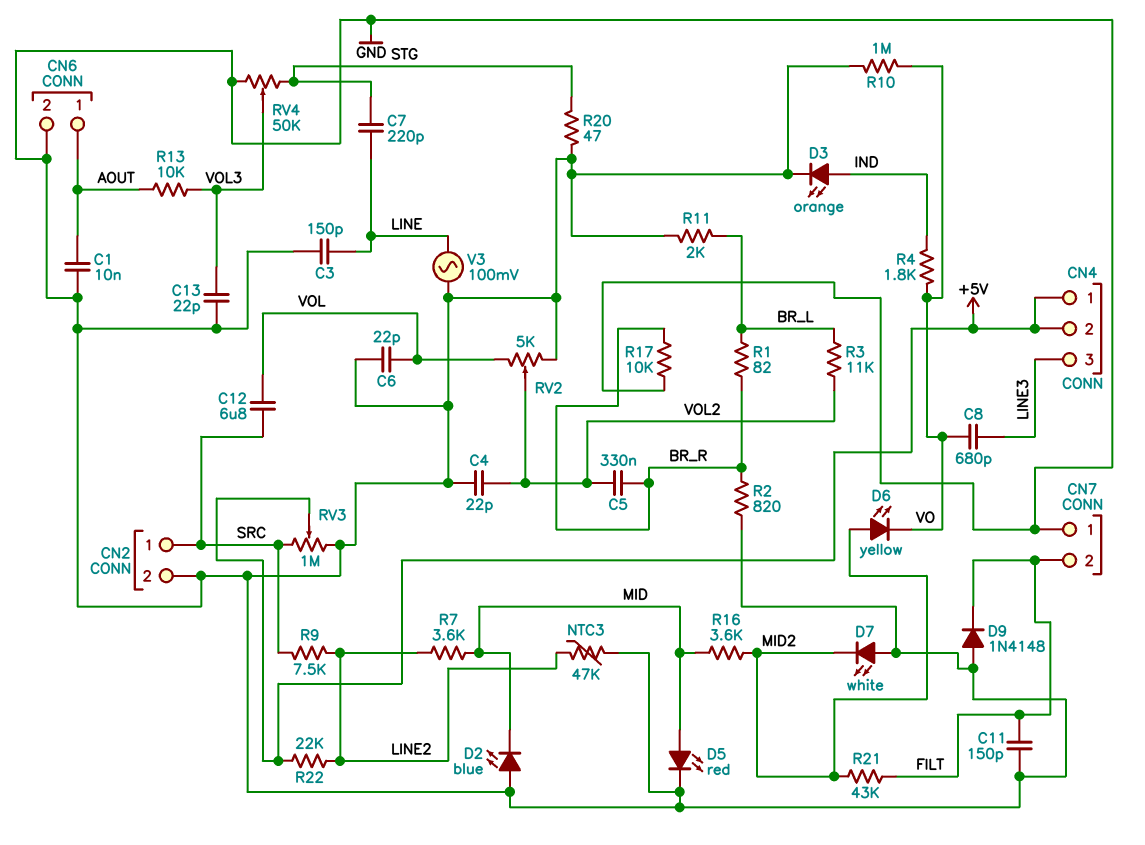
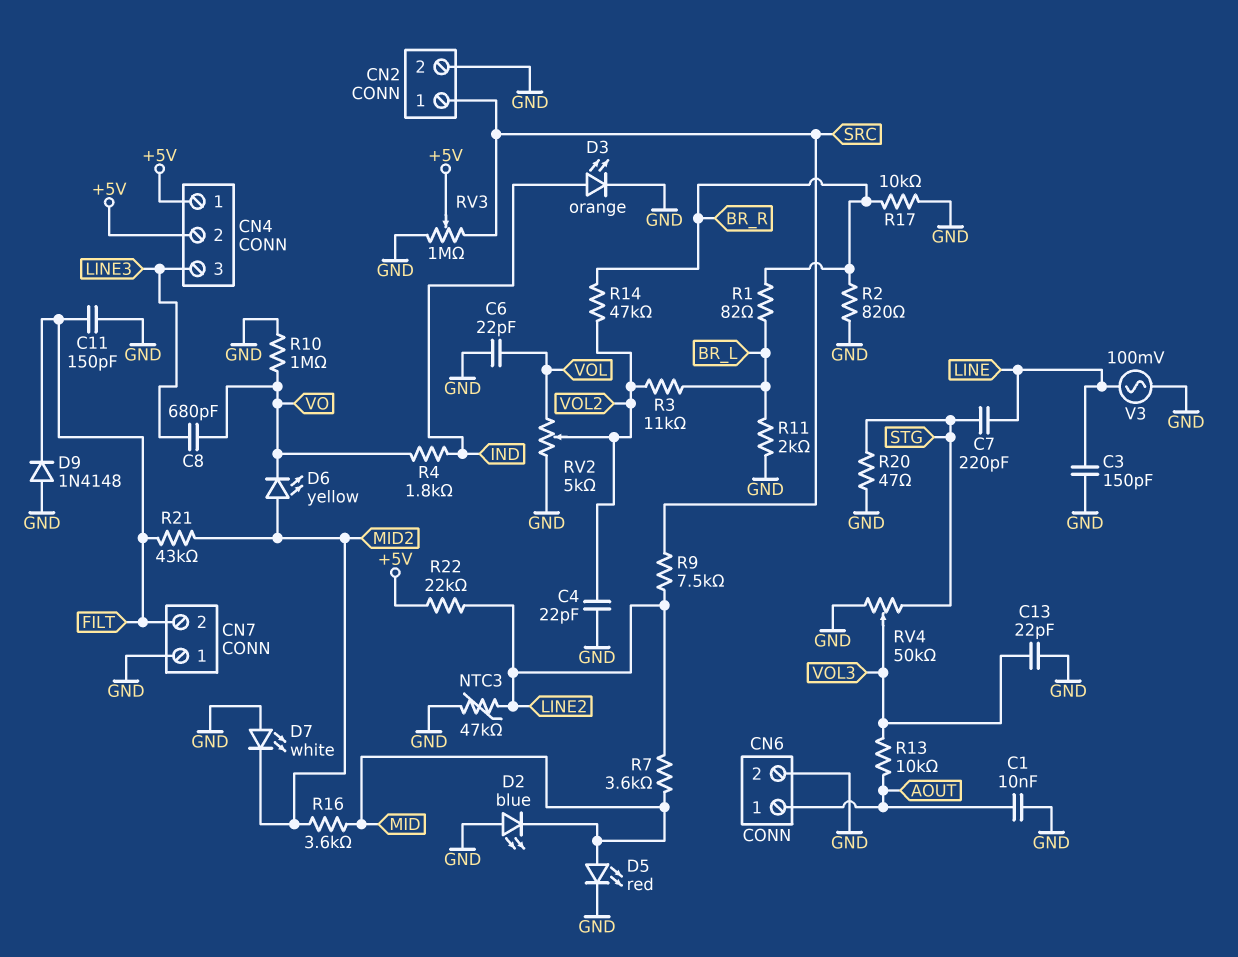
C5: 330nF (BR_R, VOL2) -> none
C12: 6.8uF (SRC, VOL) -> none
R14: none -> 47k (BR_R, VOL2)

